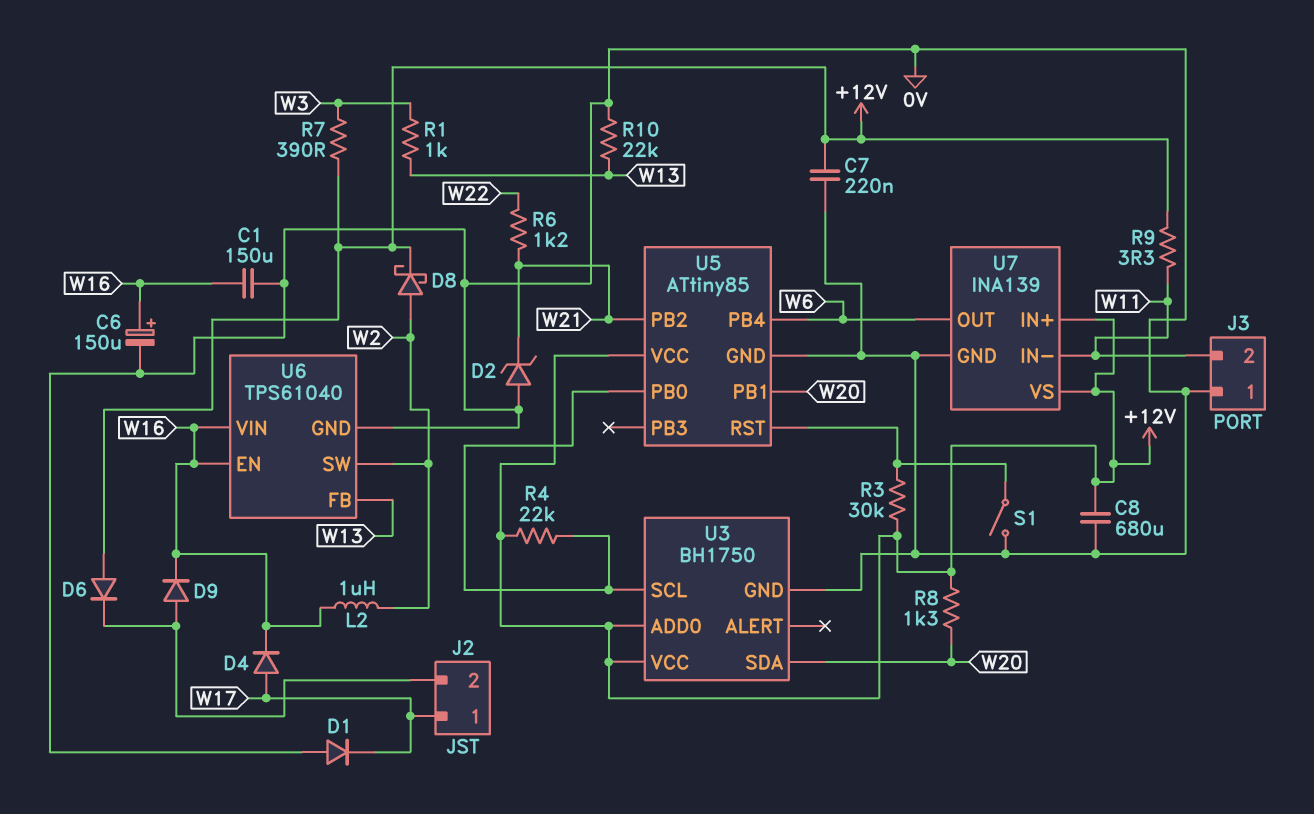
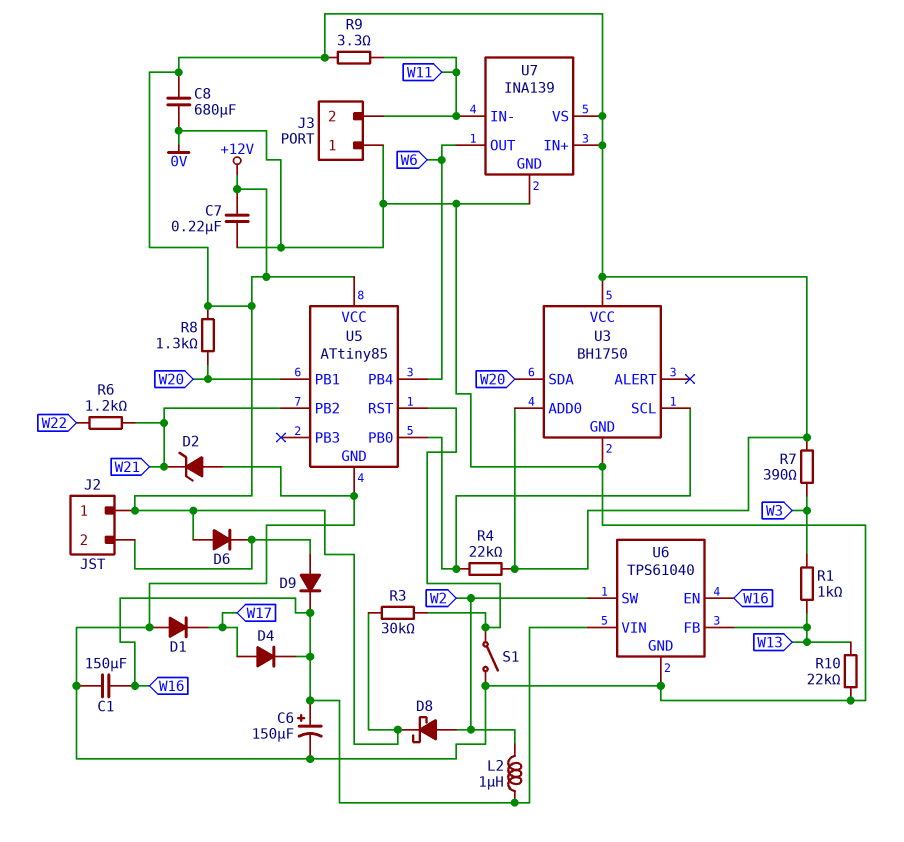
J2 pin 1: W17 -> +12V

